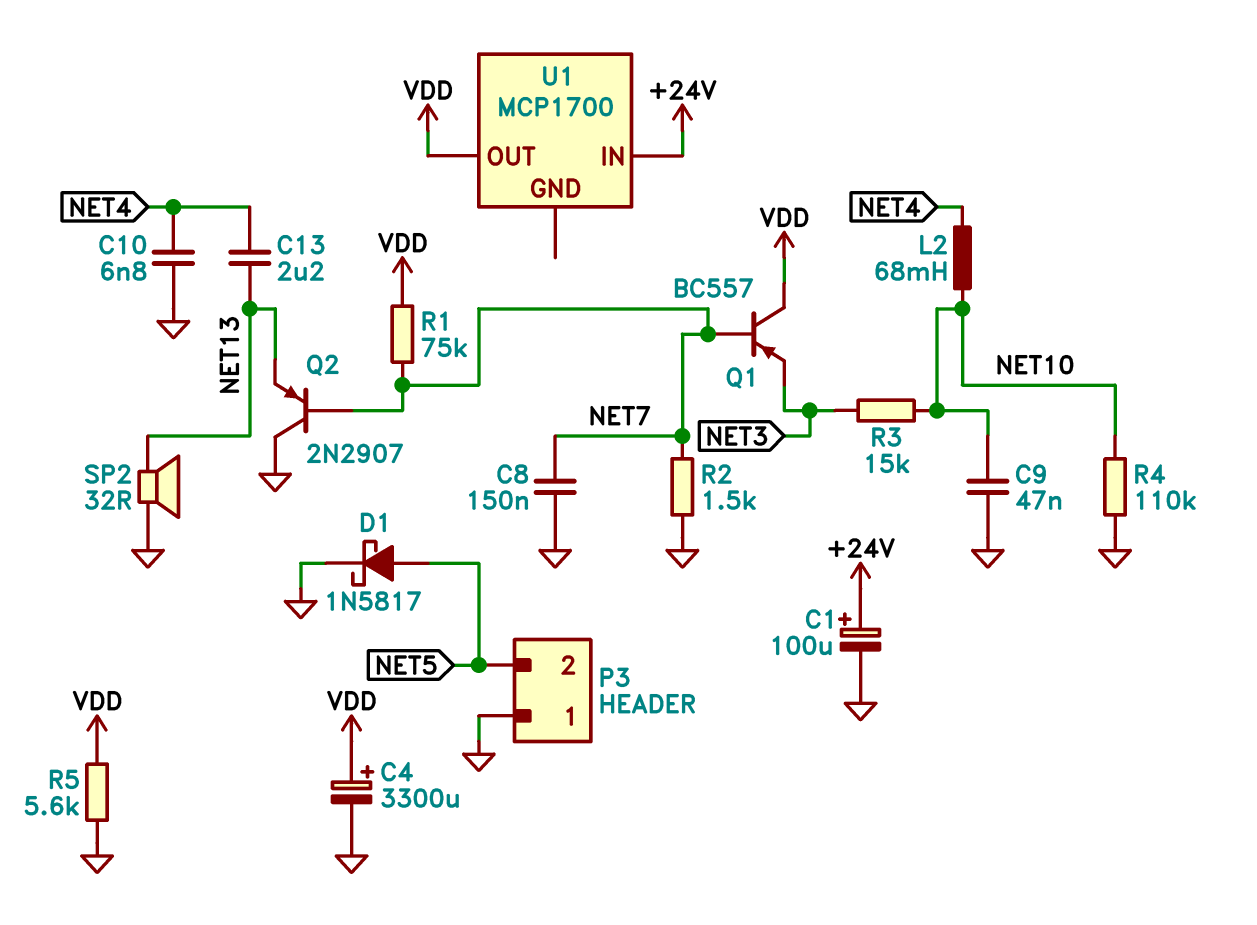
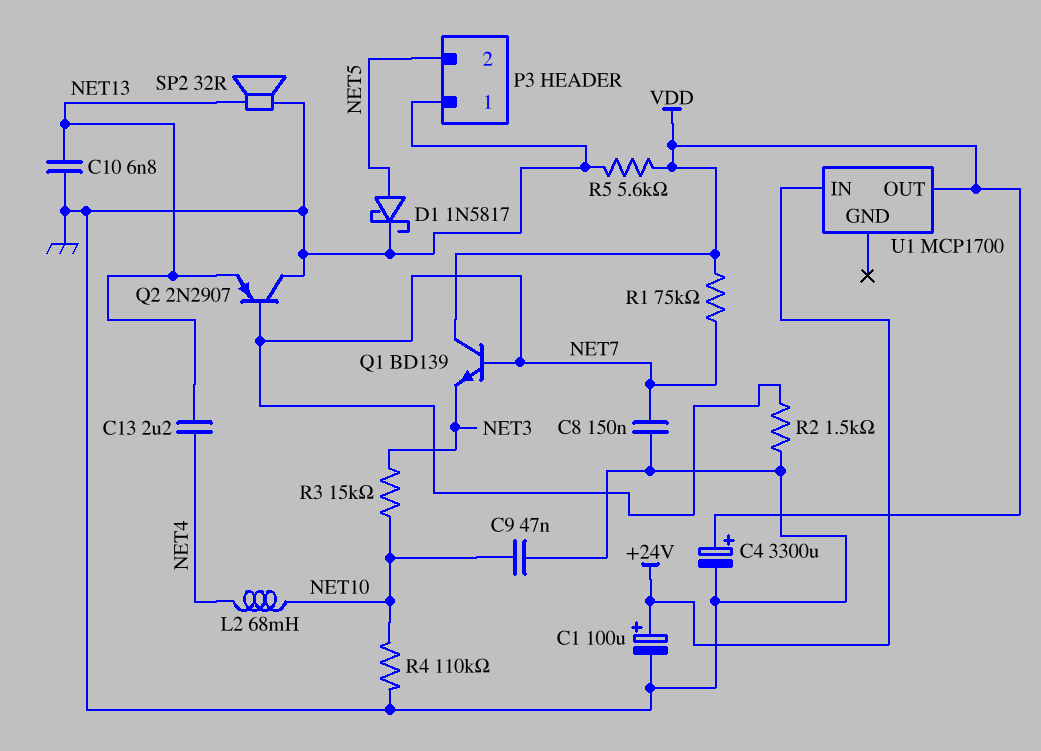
C10: 6.8nF (GND, NET4) -> 6.8nF (GND, NET13)
Q1: PNP BC557 (B NET7, C VDD, E NET3) -> NPN BD139 (B NET7, C VDD, E NET3)

